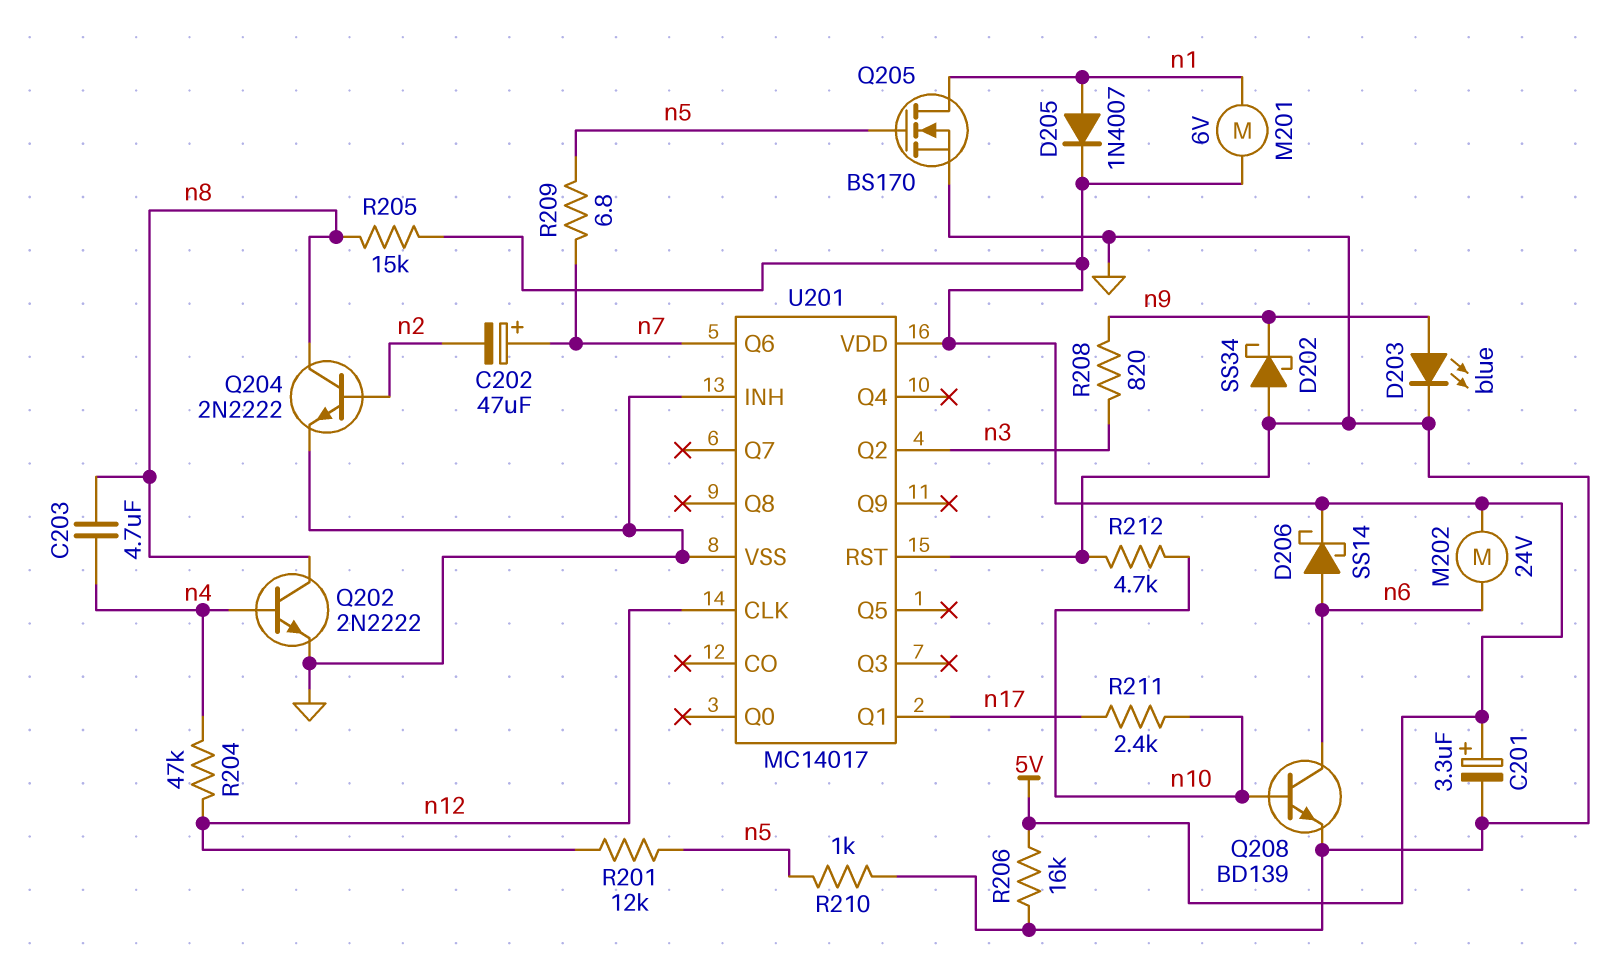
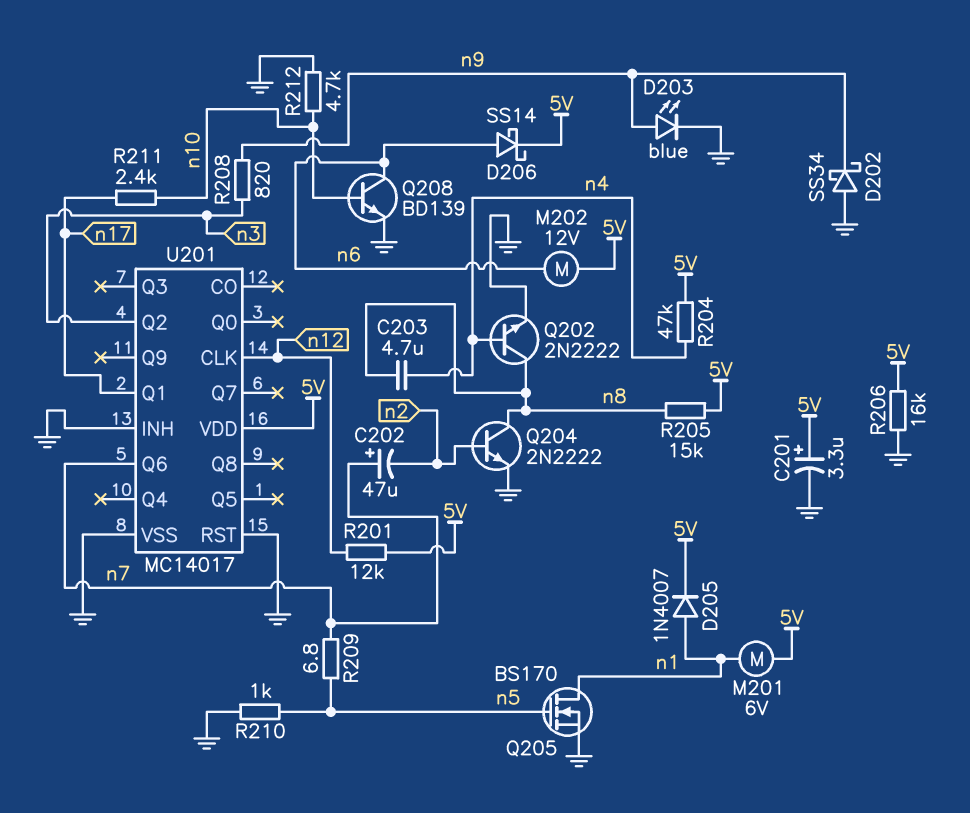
M202: motor 24V (5V, n6) -> motor 12V (5V, n6)
R201: 12k (n5, n12) -> 12k (5V, n12)
R204: 47k (n4, n12) -> 47k (5V, n4)

